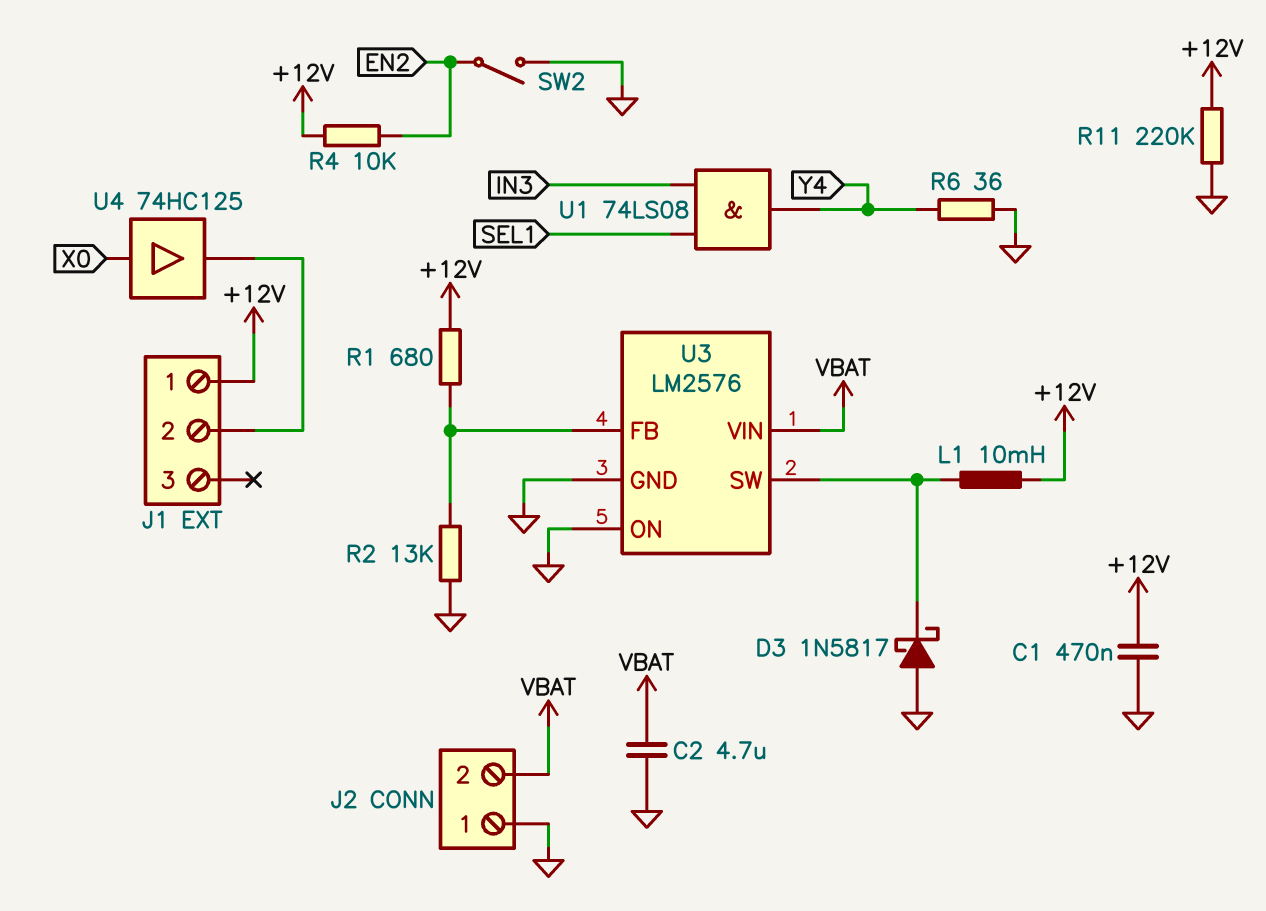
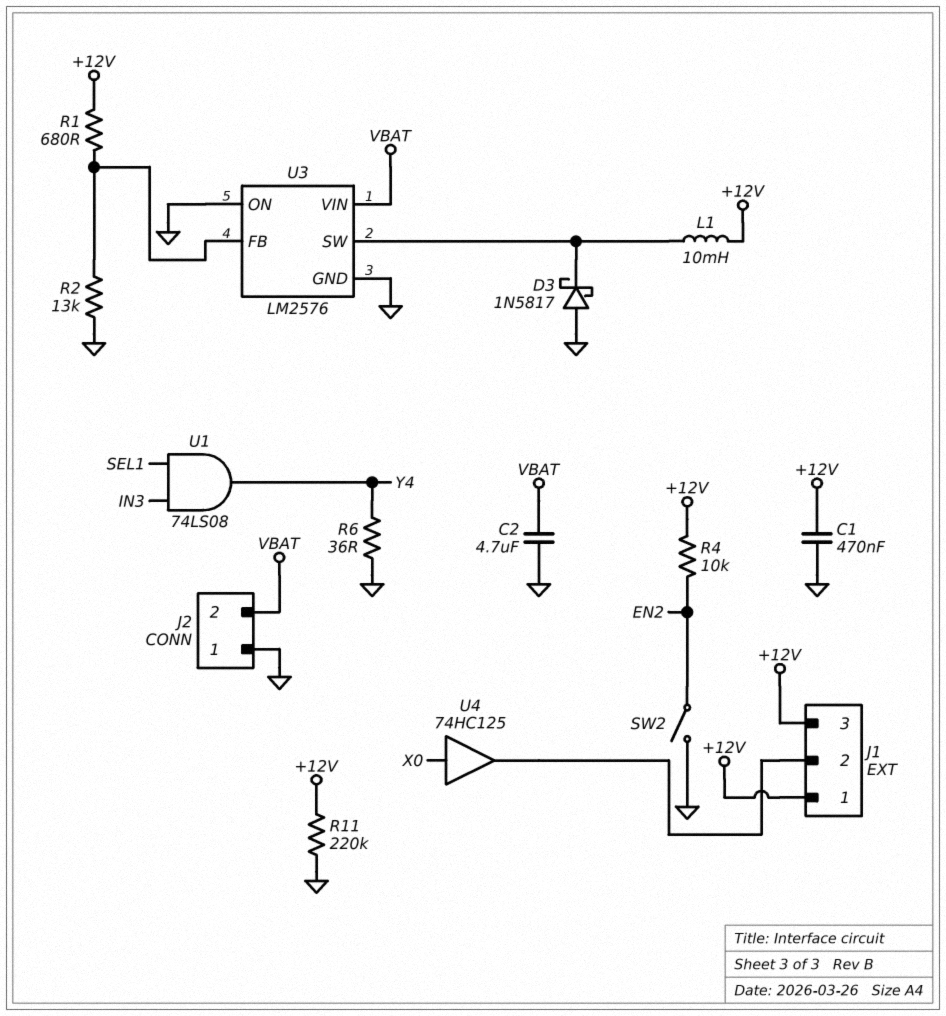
J1 pin 3: none -> +12V

